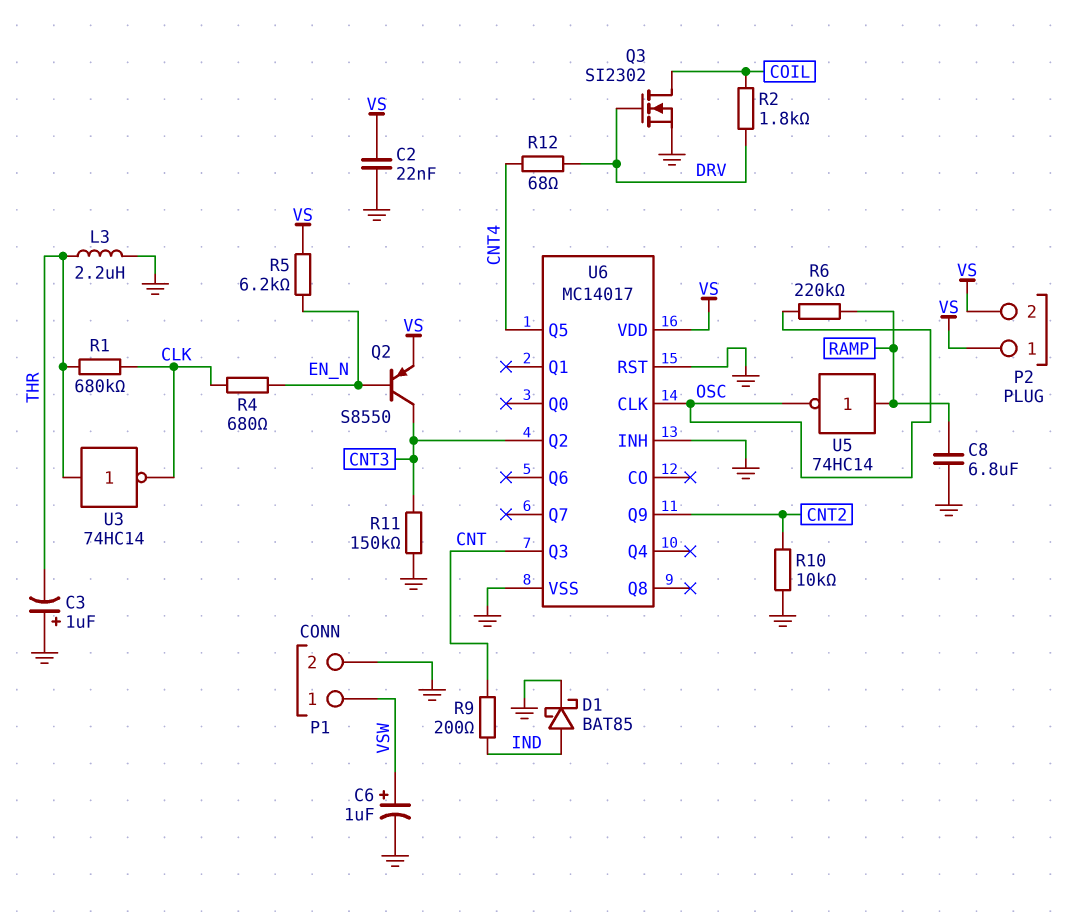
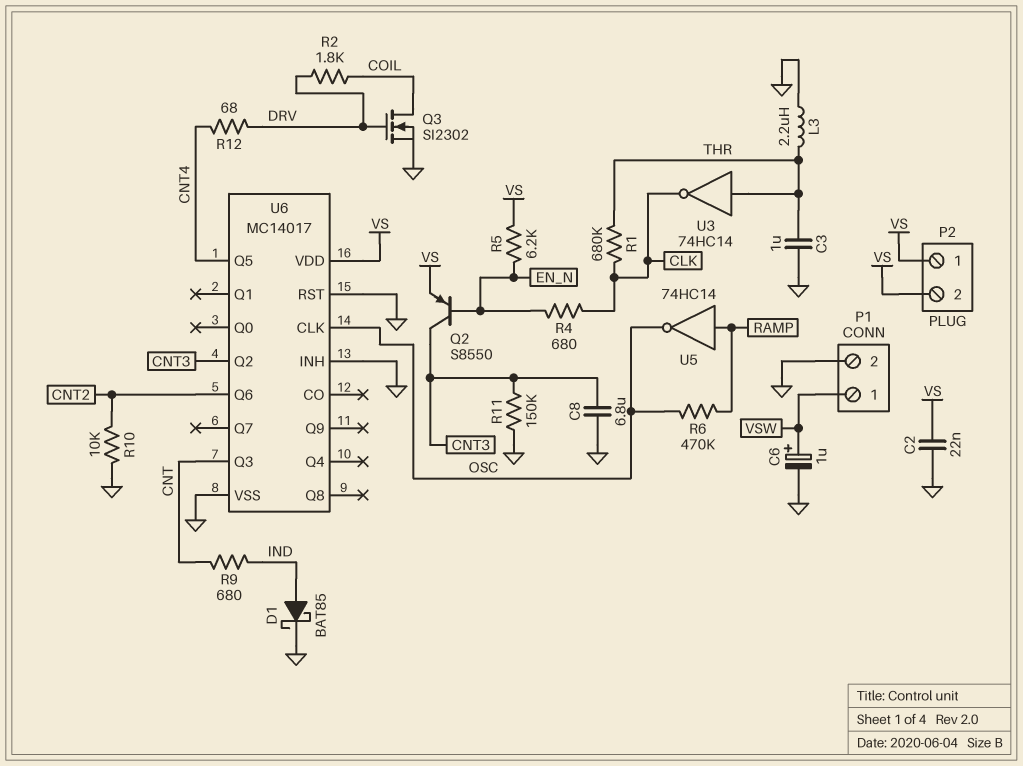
C3: 1uF (plus GND, minus THR) -> 1uF (GND, THR)
C8: 6.8uF (GND, RAMP) -> 6.8uF (CNT3, GND)
R6: 220k (OSC, RAMP) -> 470k (OSC, RAMP)
R9: 200 (CNT, IND) -> 680 (CNT, IND)
U6 pin Q6: none -> CNT2
U6 pin Q9: CNT2 -> none

